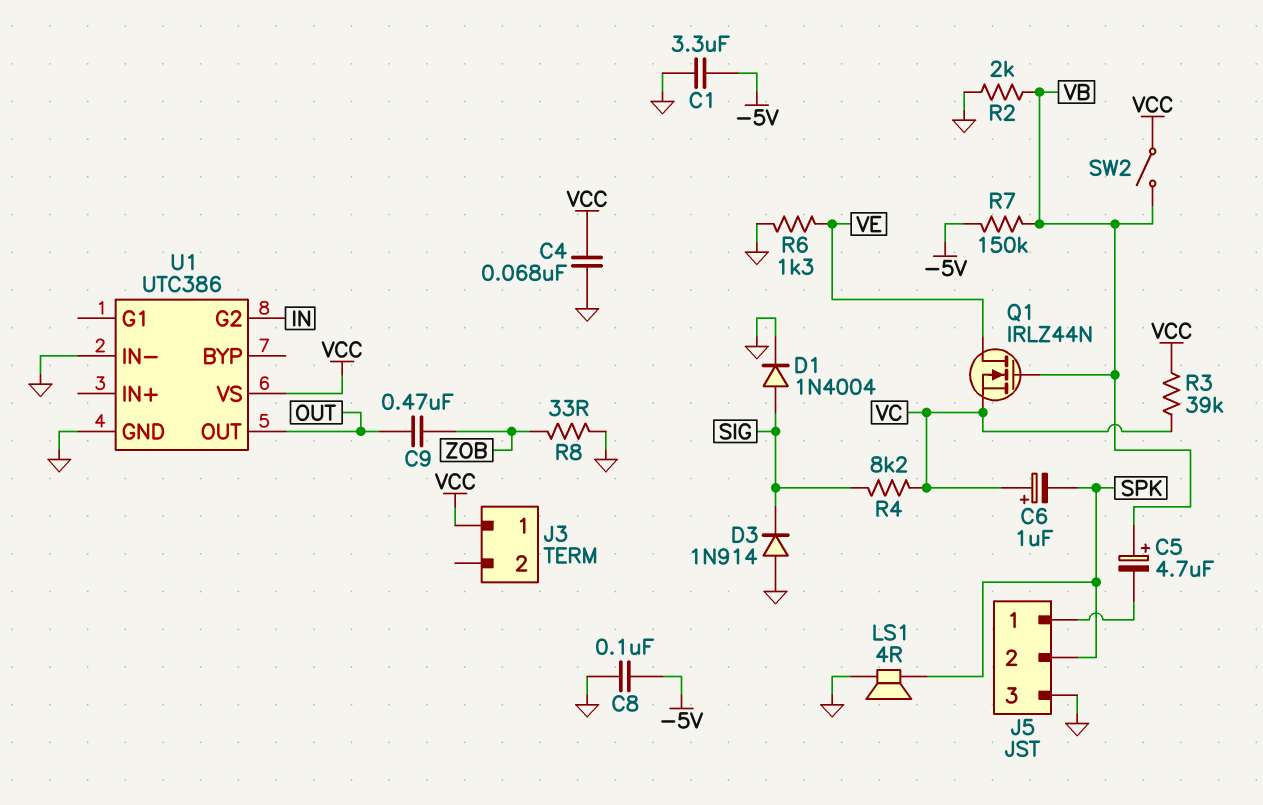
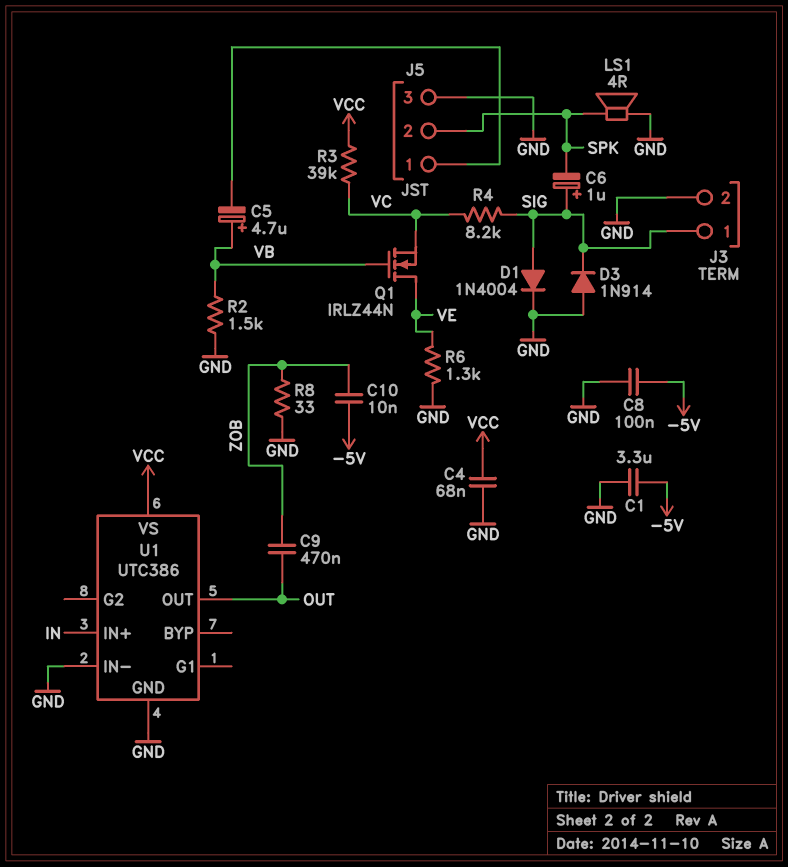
C6: 1uF (plus VC, minus SPK) -> 1uF (plus SIG, minus SPK)
C10: none -> 10nF (-5V, ZOB)
J3 pin 1: VCC -> SIG
J3 pin 2: none -> GND
R2: 2k (GND, VB) -> 1.5k (GND, VB)
R7: 150k (-5V, VB) -> none
SW2: switch (VB, VCC) -> none
U1 pin G2: IN -> none
U1 pin IN+: none -> IN

